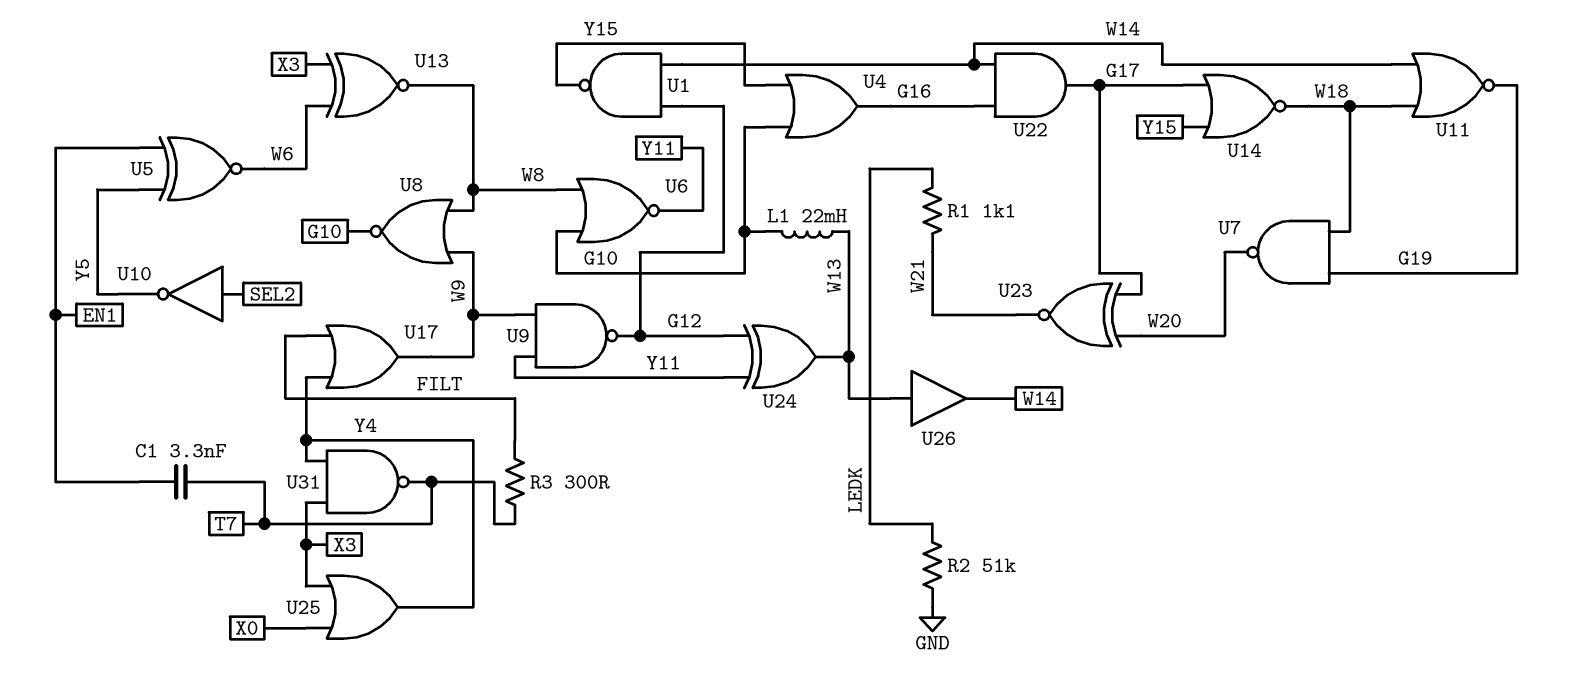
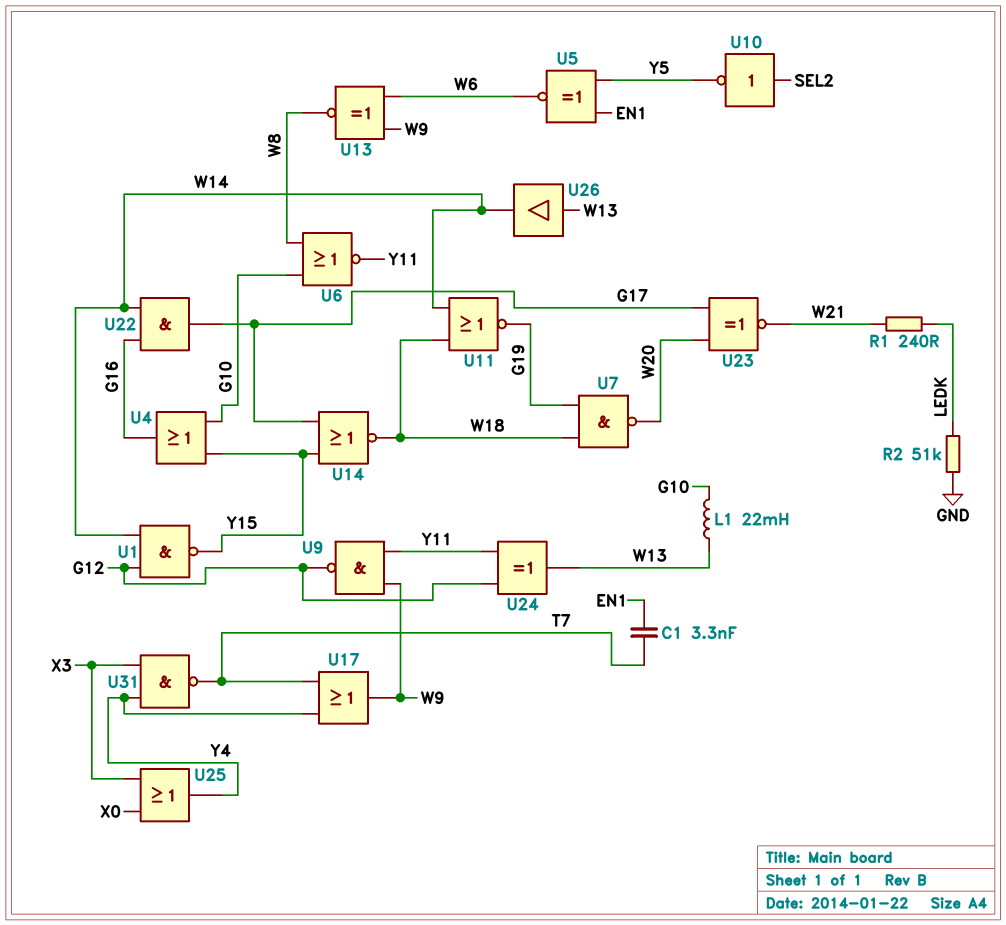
R1: 1.1k (LEDK, W21) -> 240 (LEDK, W21)
R3: 300 (FILT, T7) -> none
U8: NOR (in W8, in W9, out G10) -> none
U13: XNOR (in W6, in X3, out W8) -> XNOR (in W6, in W9, out W8)
U17: OR (in FILT, in Y4, out W9) -> OR (in T7, in Y4, out W9)

